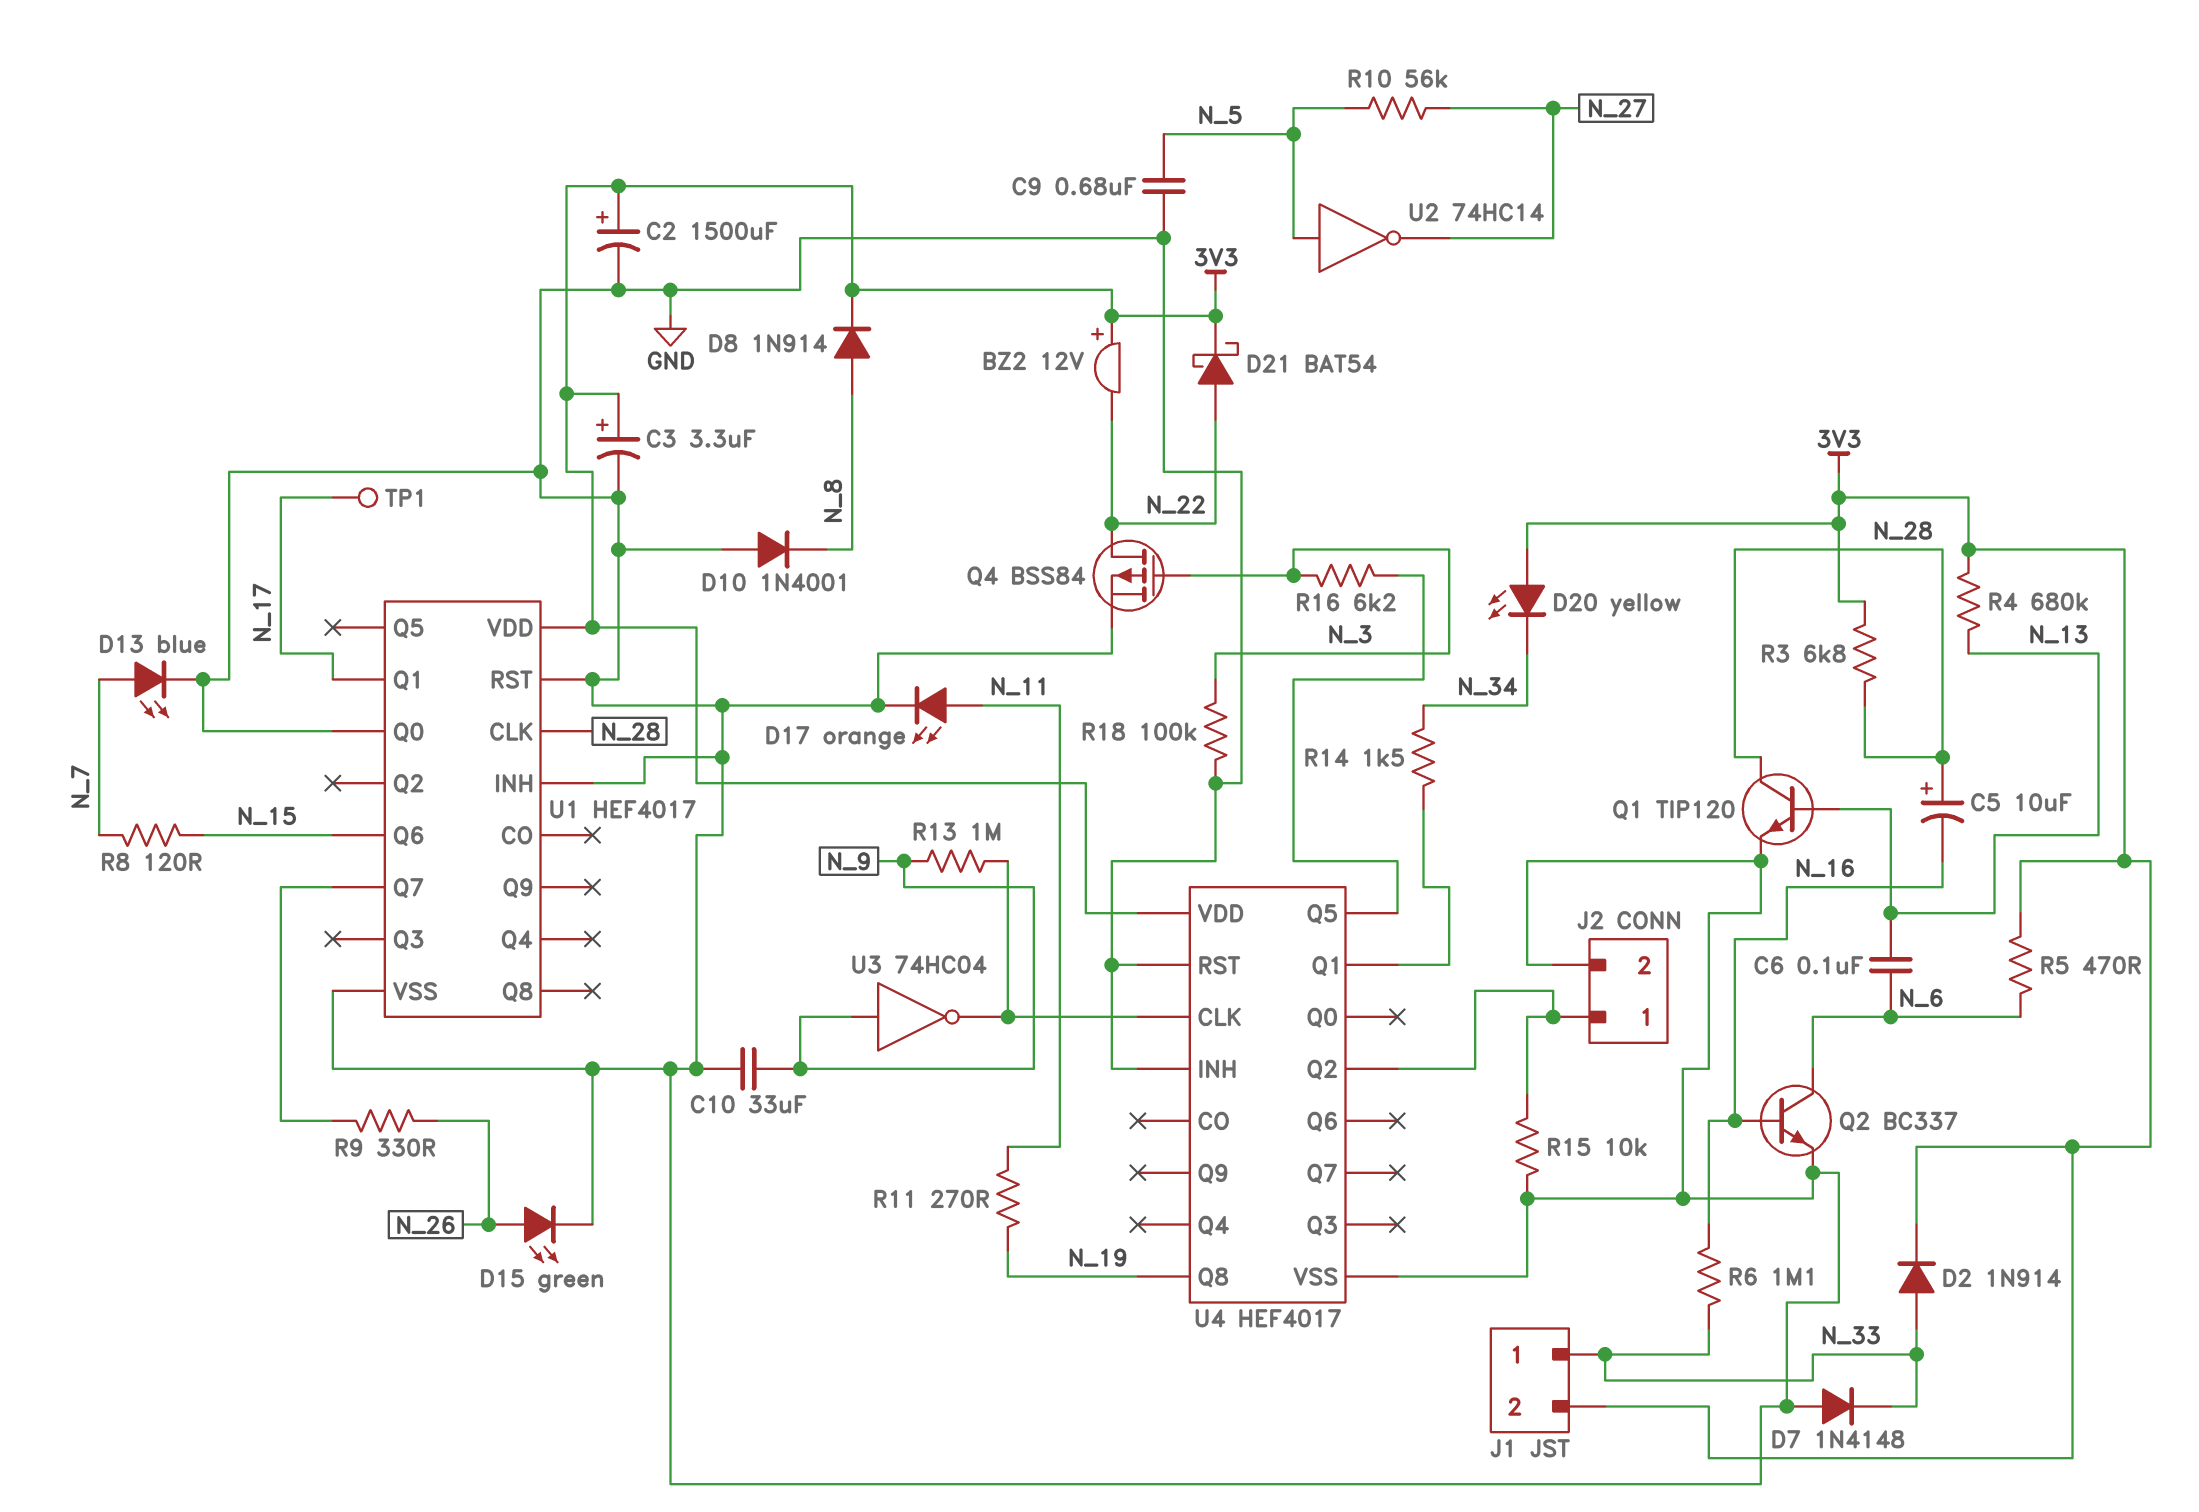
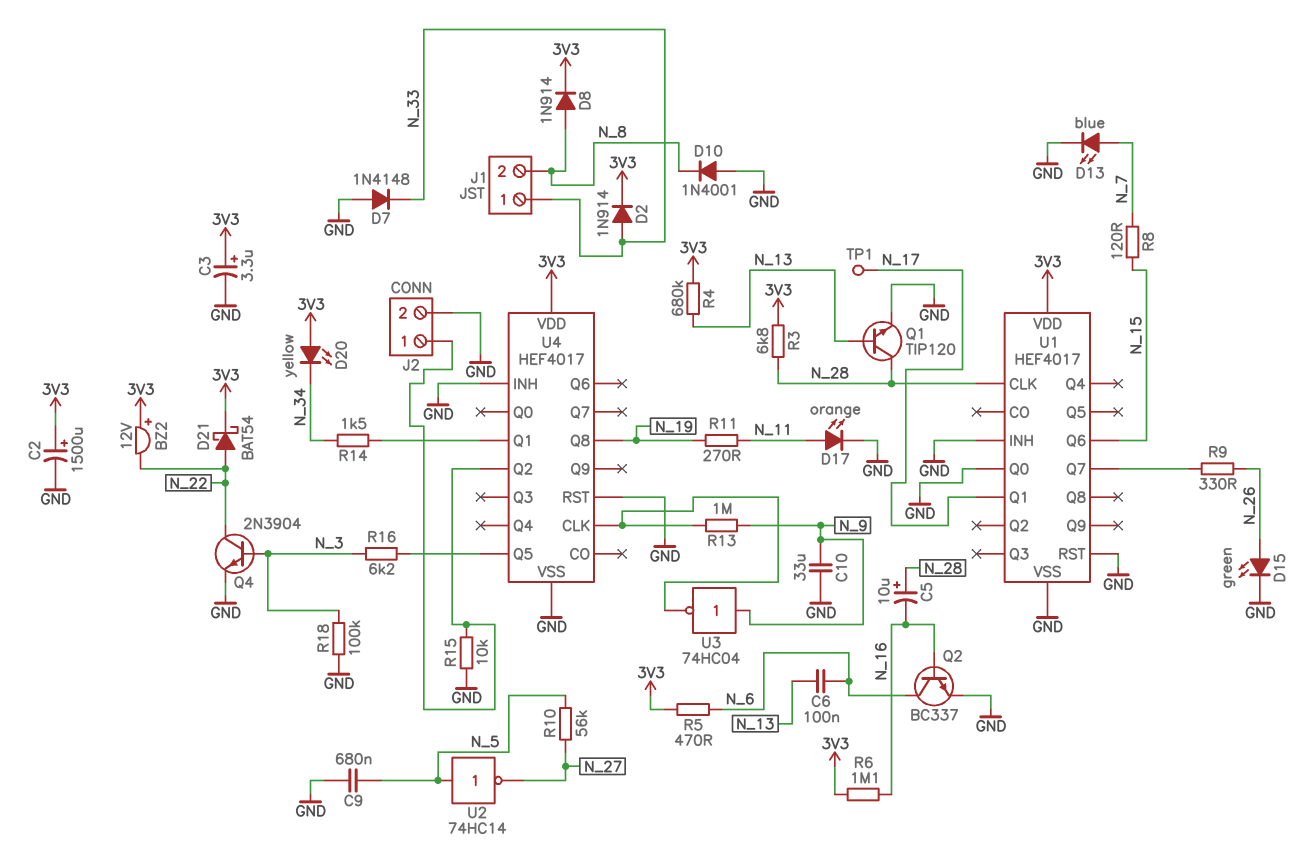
J1 pin 2: 3V3 -> N_8
Q4: PMOS BSS84 (G N_3, D N_22, S GND) -> NPN 2N3904 (B N_3, C N_22, E GND)
R6: 1.1M (N_16, N_33) -> 1.1M (3V3, N_16)

